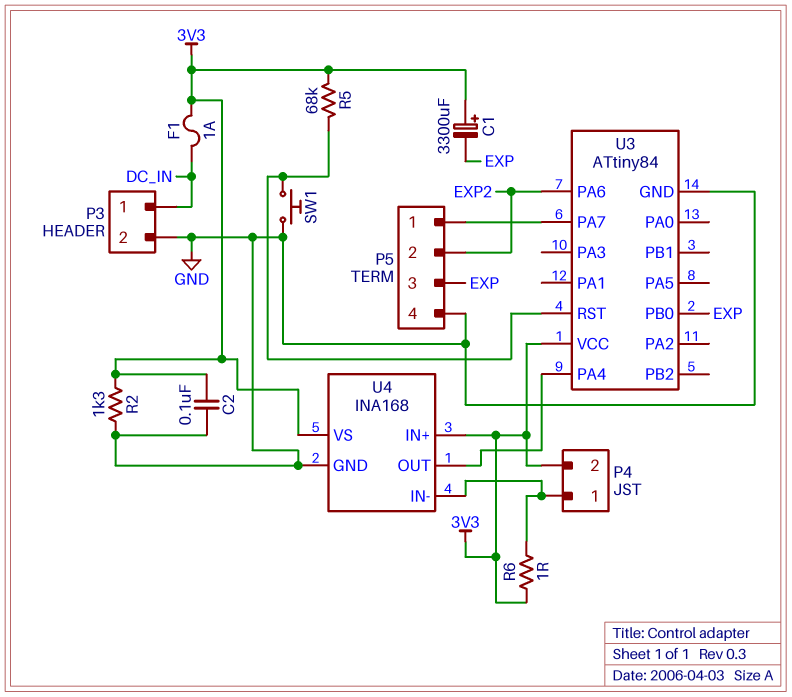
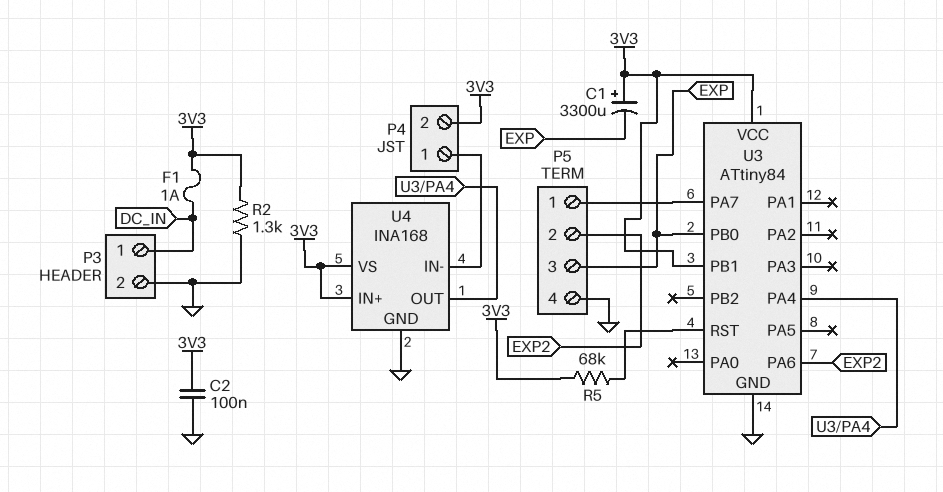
R6: 1 (3V3, P4/1) -> none
SW1: button (GND, U3/RST) -> none
U3 pin PB1: none -> 3V3

